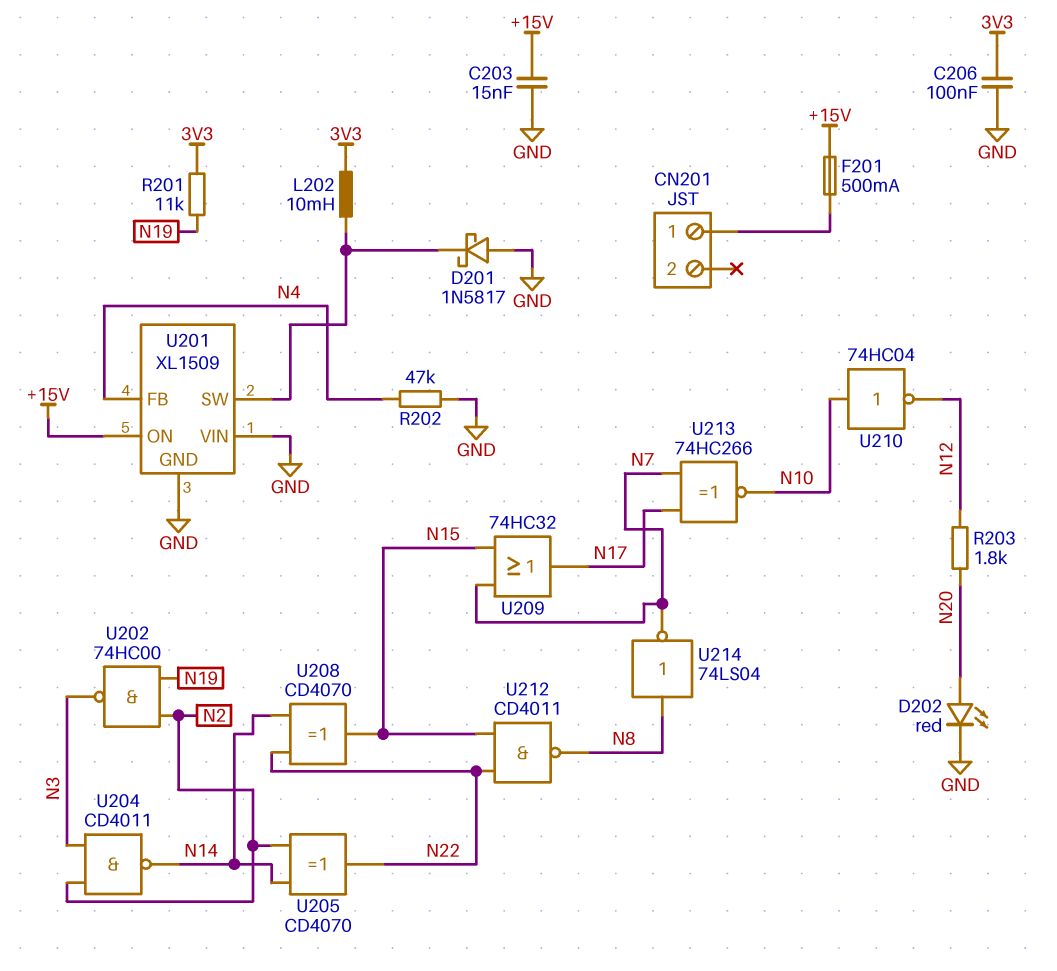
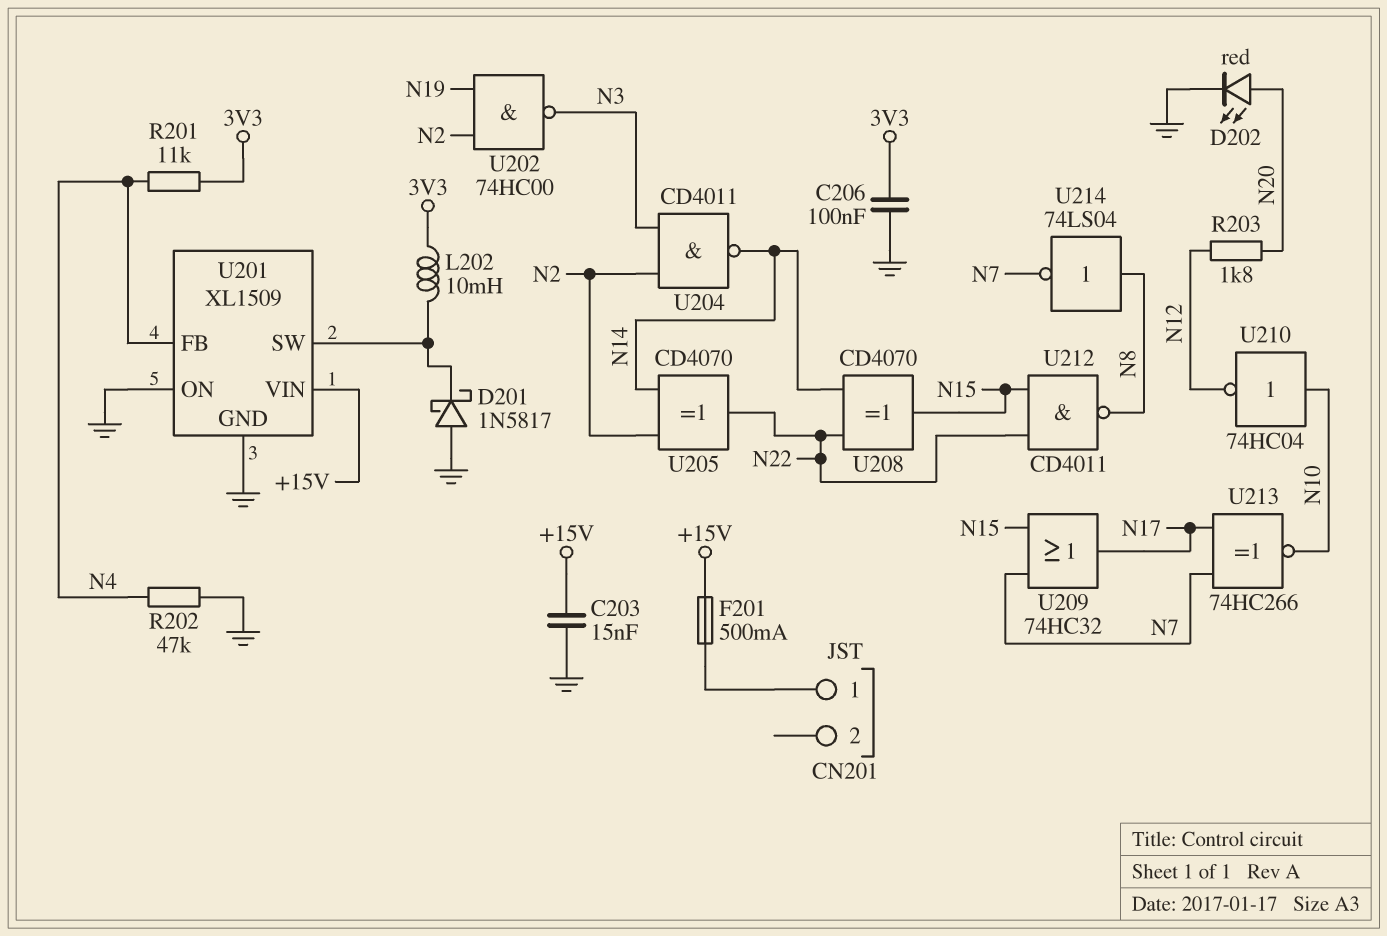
R201: 11k (3V3, N19) -> 11k (3V3, N4)
U201 pin ON: +15V -> GND
U201 pin VIN: GND -> +15V

